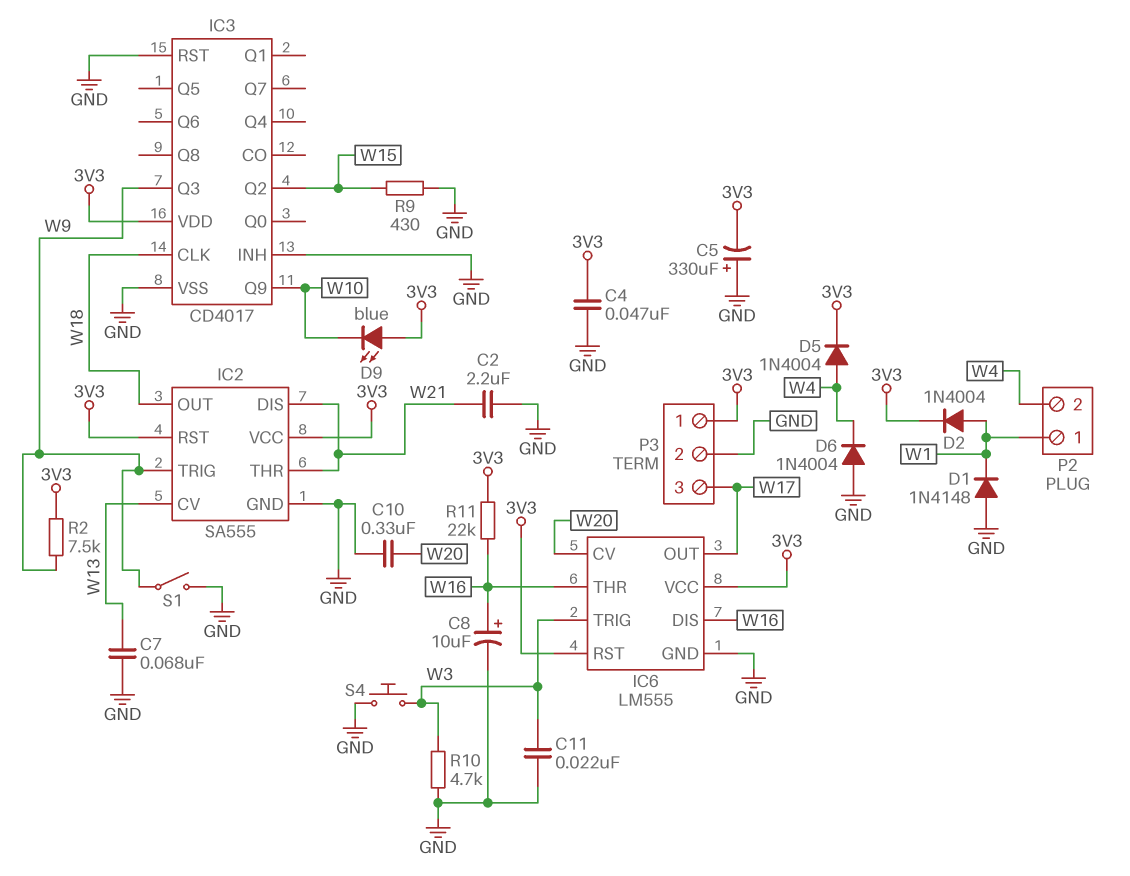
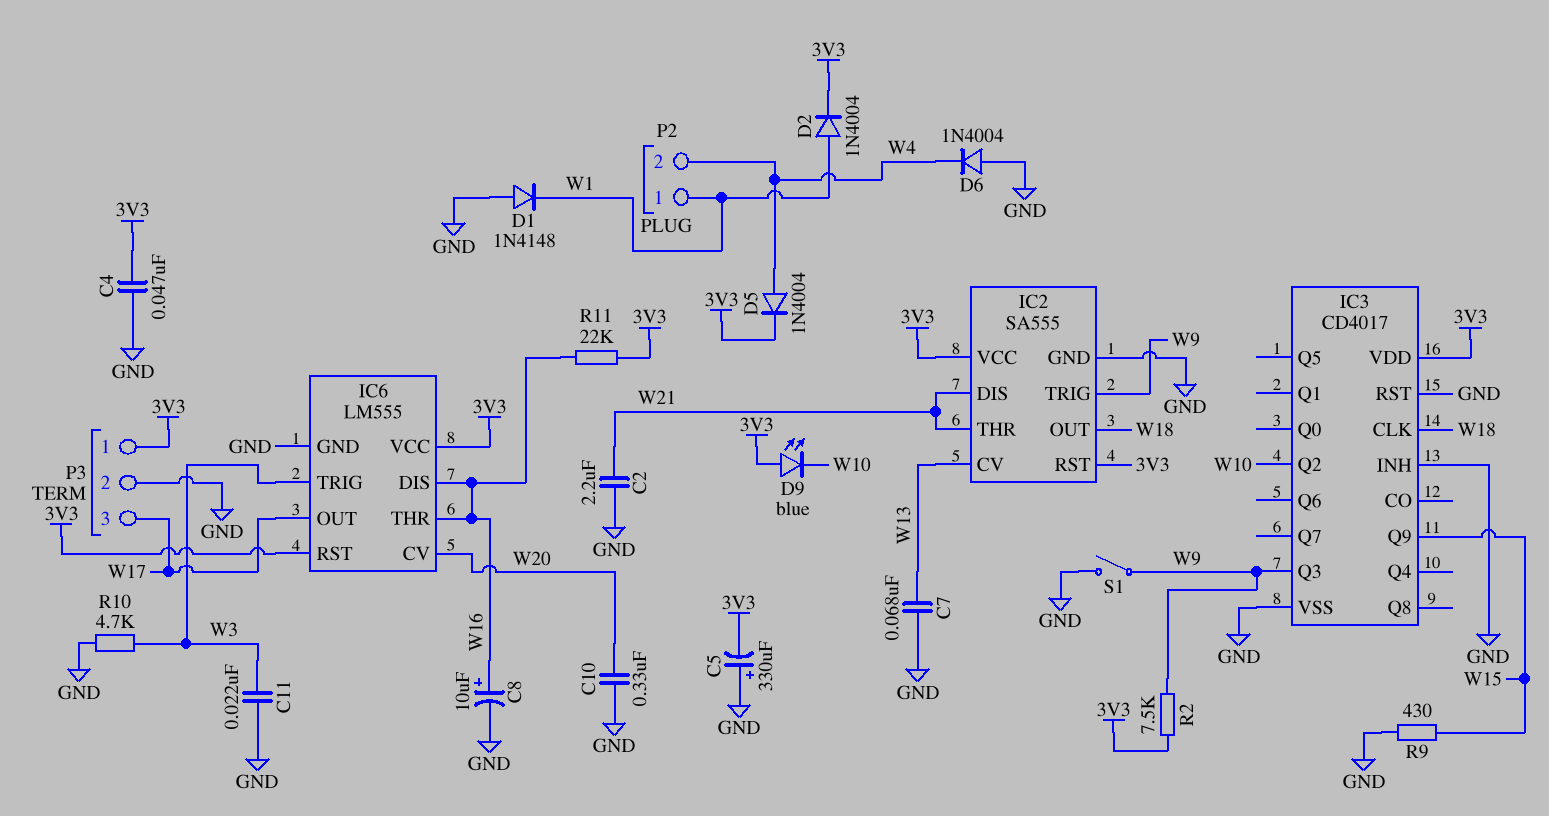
IC3 pin Q2: W15 -> W10
IC3 pin Q9: W10 -> W15
S4: button (GND, W3) -> none

